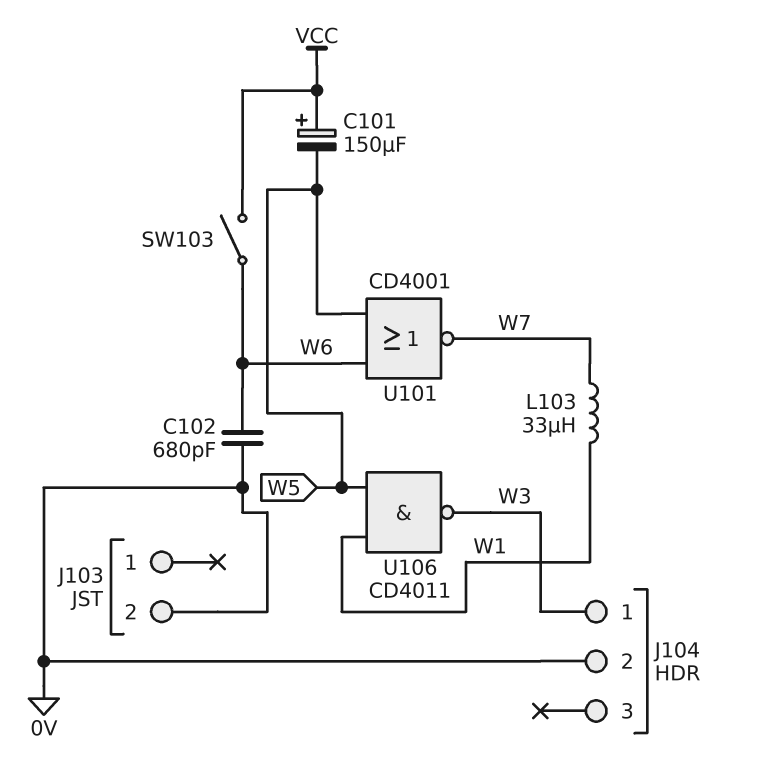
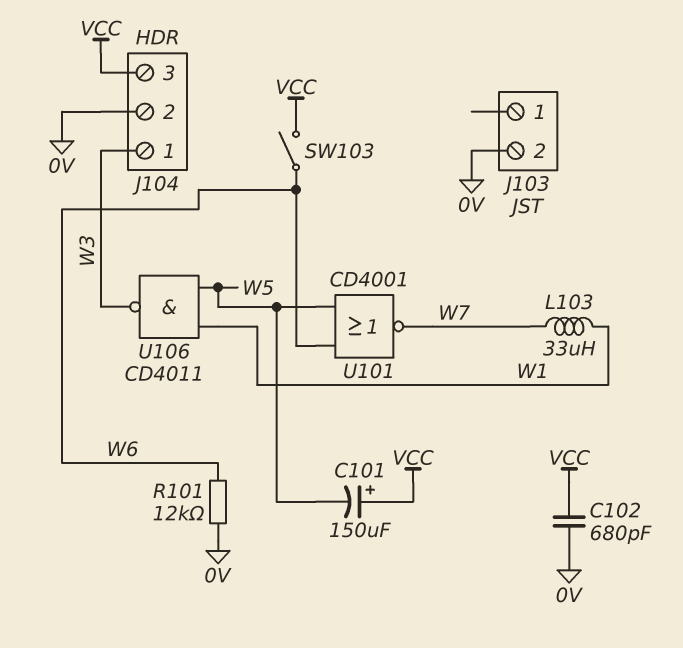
C102: 680pF (0V, W6) -> 680pF (0V, VCC)
J104 pin 3: none -> VCC
R101: none -> 12k (0V, W6)

